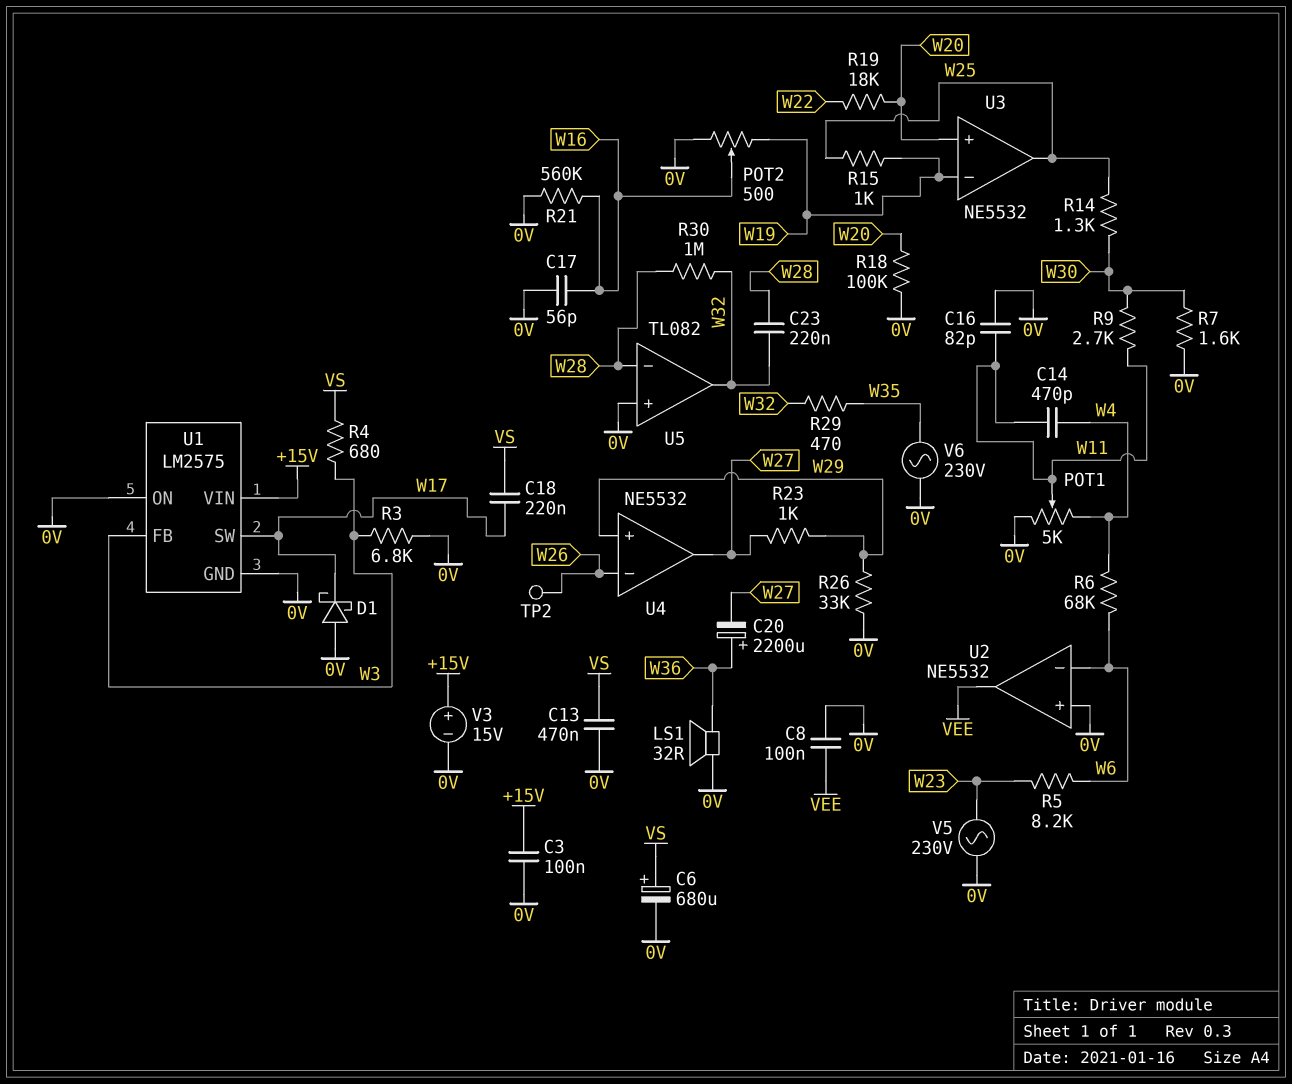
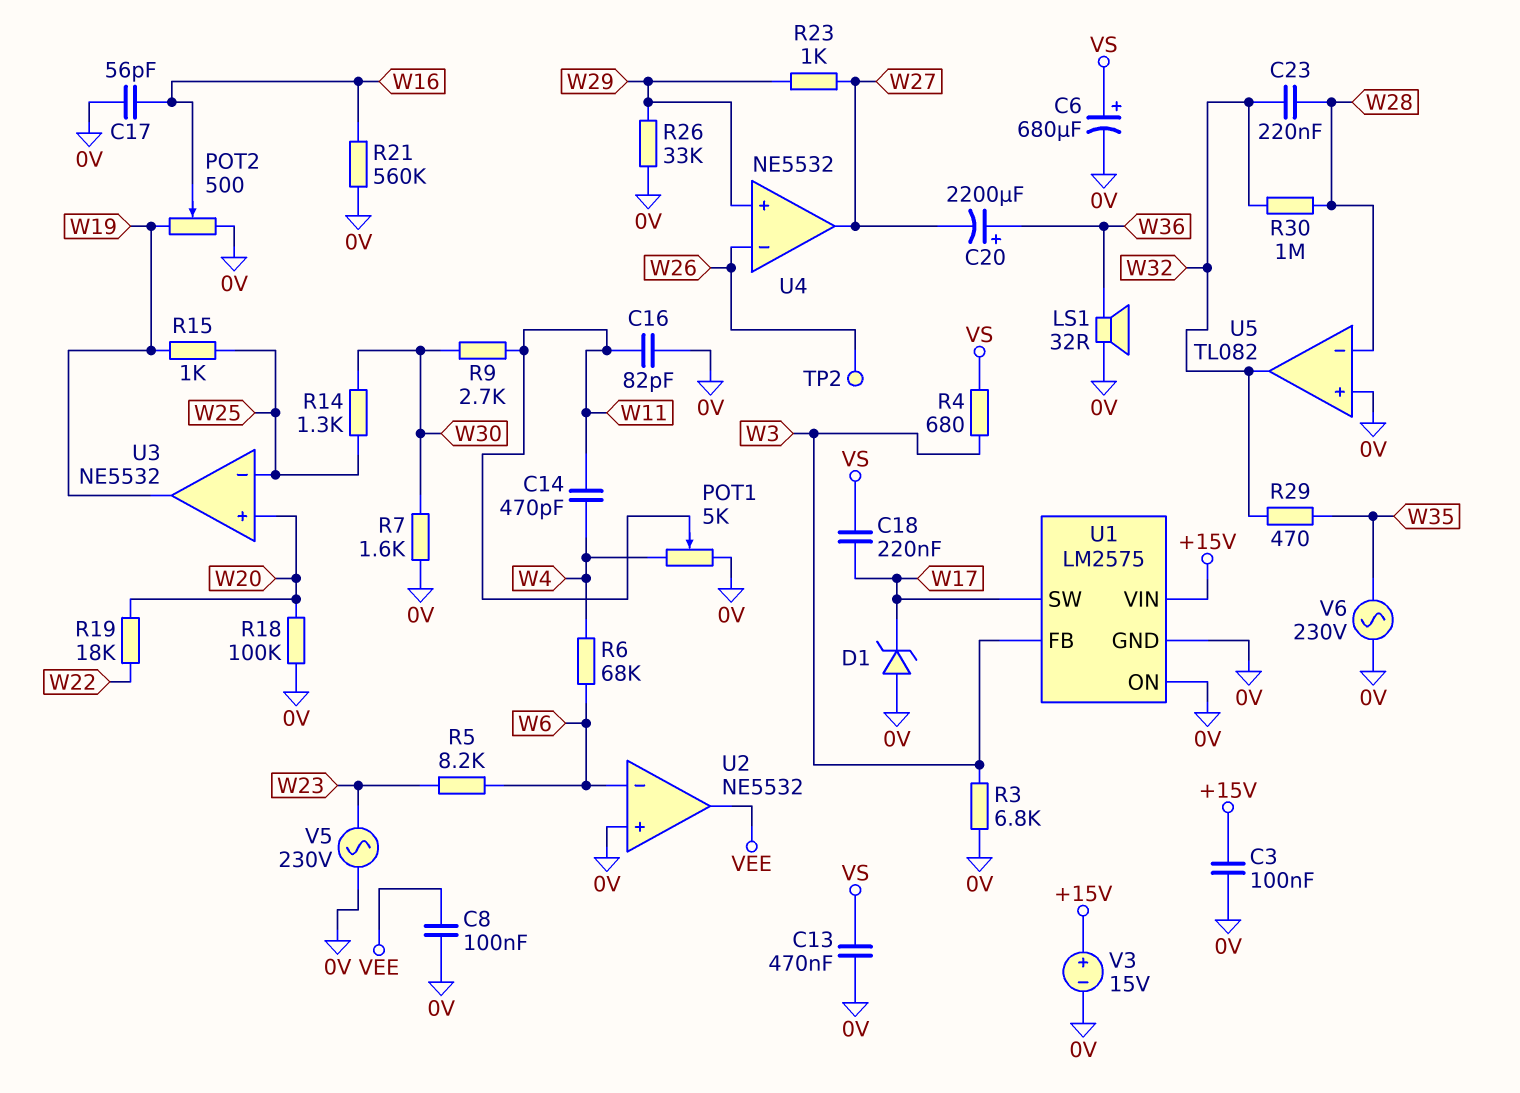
D1: schottky (A 0V, K W17) -> zener (A 0V, K W17)
U3 pin in-: W19 -> W25
U3 pin out: W25 -> W19

